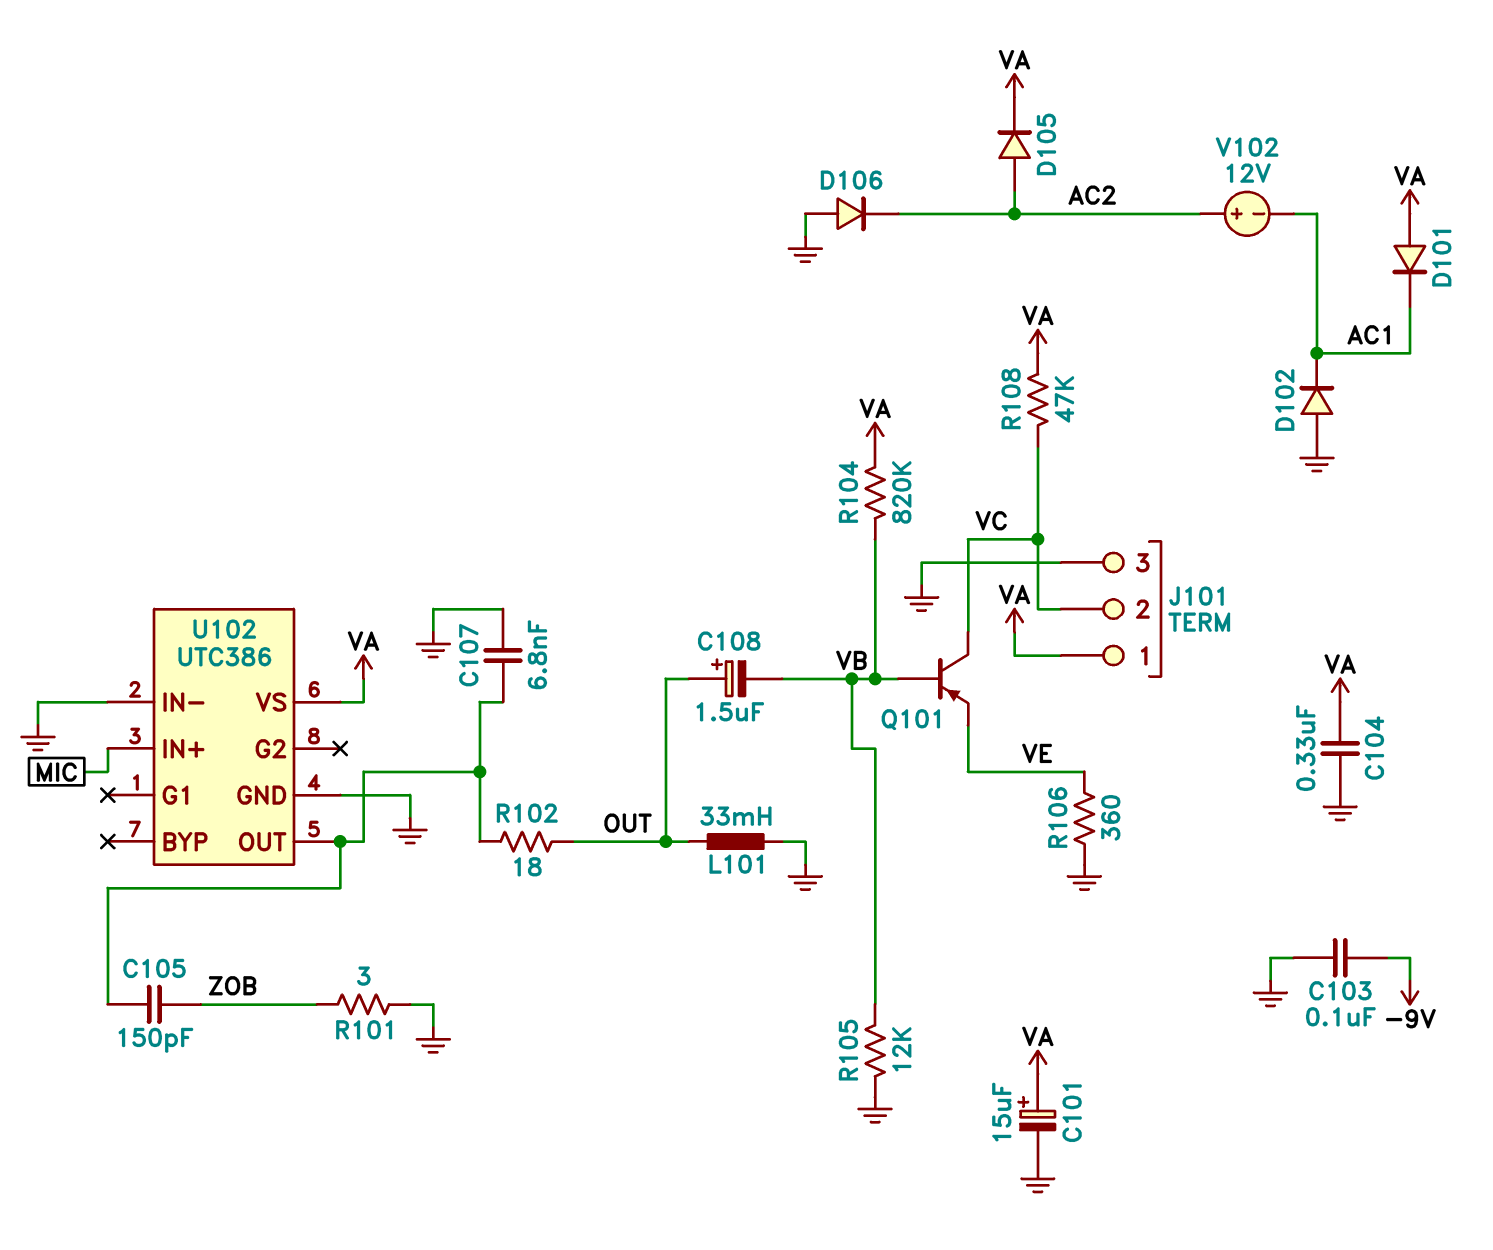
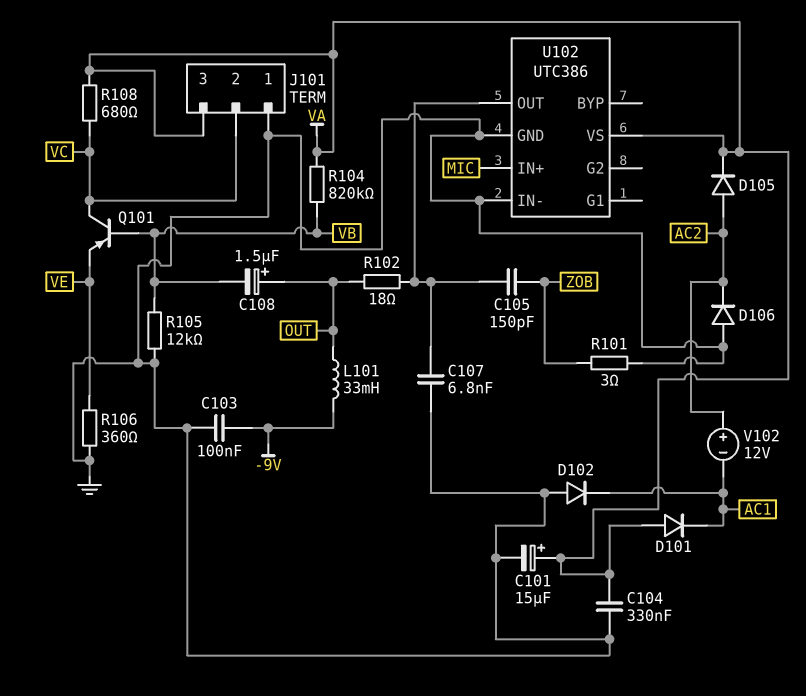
J101 pin 1: VA -> GND
J101 pin 3: GND -> VA
L101: 33mH (GND, OUT) -> 33mH (-9V, OUT)
R108: 47k (VA, VC) -> 680 (VA, VC)

